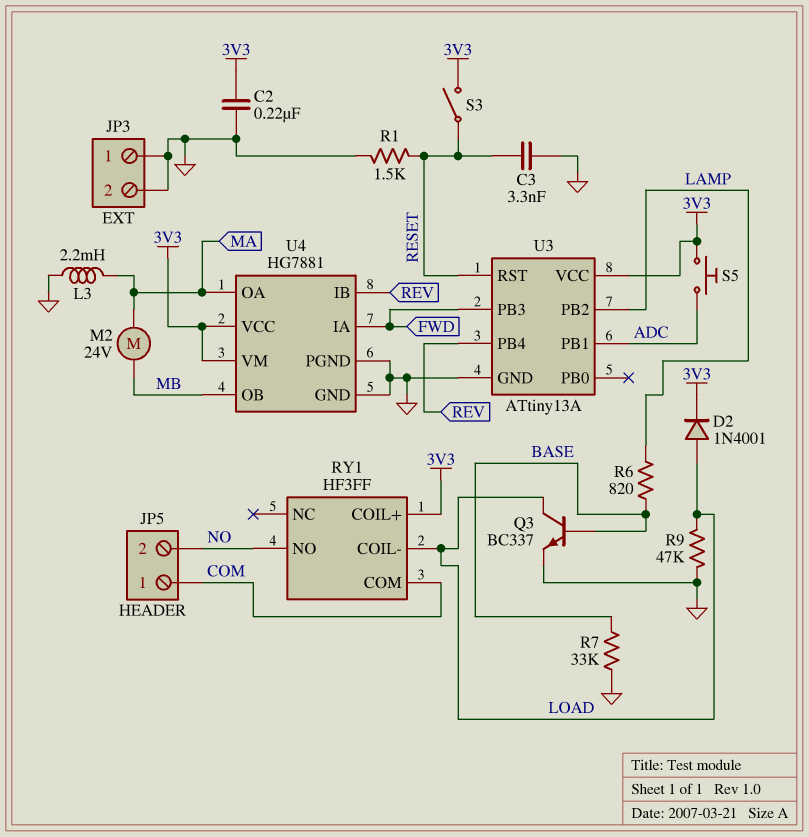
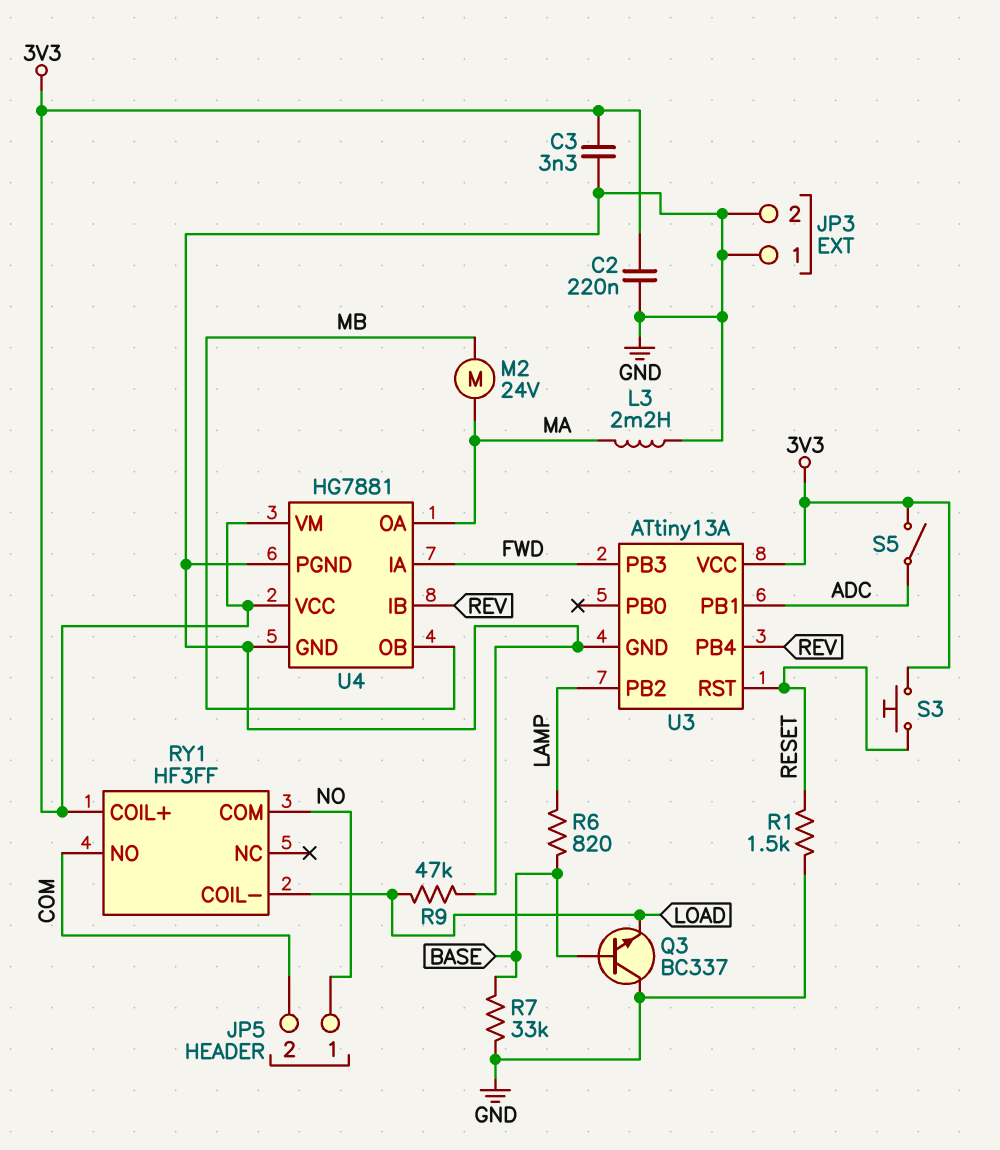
C3: 3.3nF (GND, RESET) -> 3.3nF (3V3, GND)
D2: diode 1N4001 (A LOAD, K 3V3) -> none
JP5 pin 1: COM -> NO
JP5 pin 2: NO -> COM
Q3: NPN BC337 (B BASE, C LOAD, E GND) -> NPN BC337 (B BASE, C GND, E LOAD)
RY1 pin COM: COM -> NO
RY1 pin NO: NO -> COM
S3: switch (3V3, RESET) -> button (3V3, RESET)
S5: button (3V3, ADC) -> switch (3V3, ADC)

